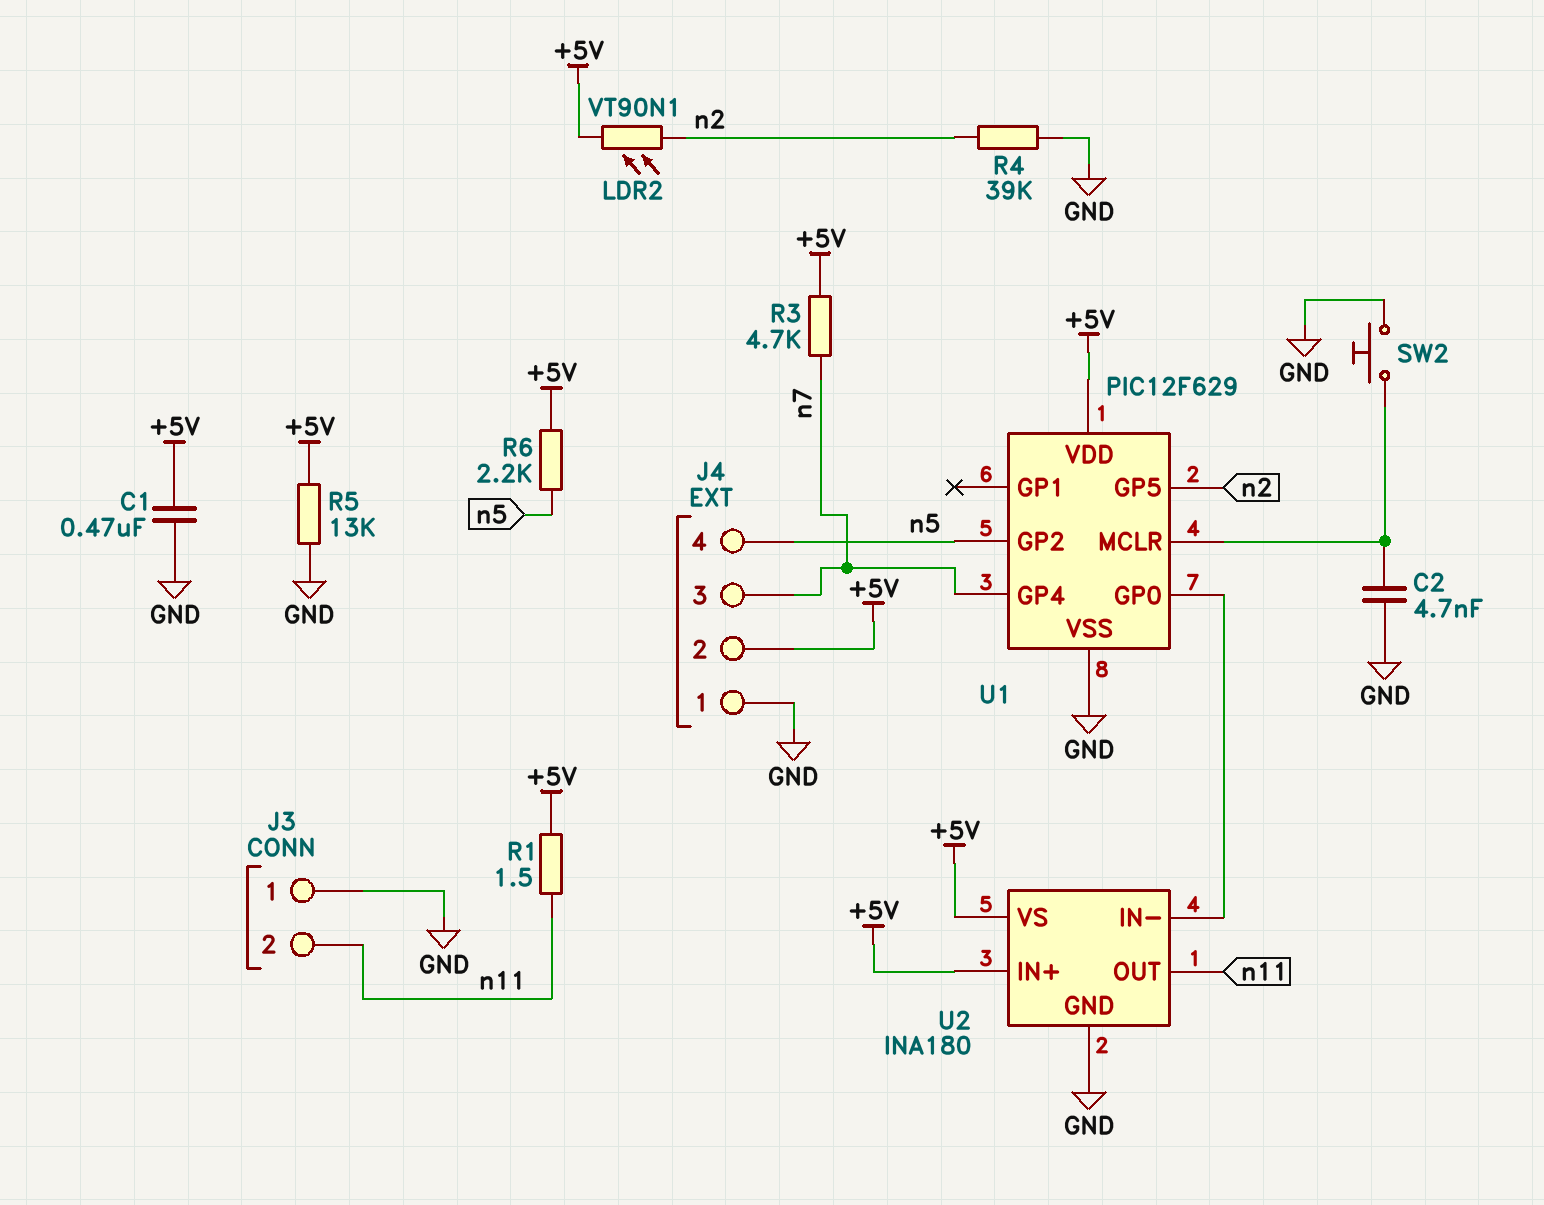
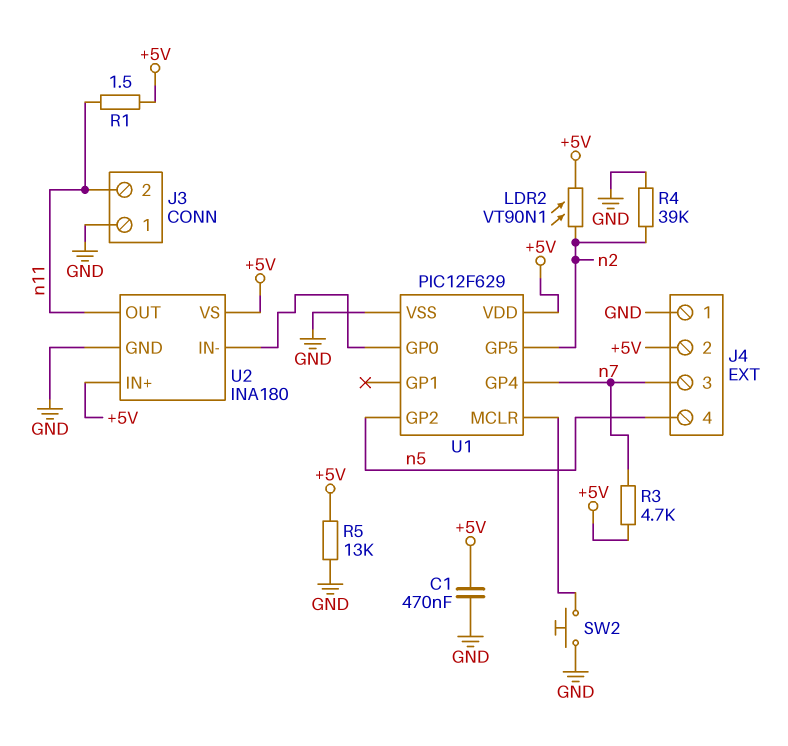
C2: 4.7nF (GND, U1/MCLR) -> none
R6: 2.2k (+5V, n5) -> none

